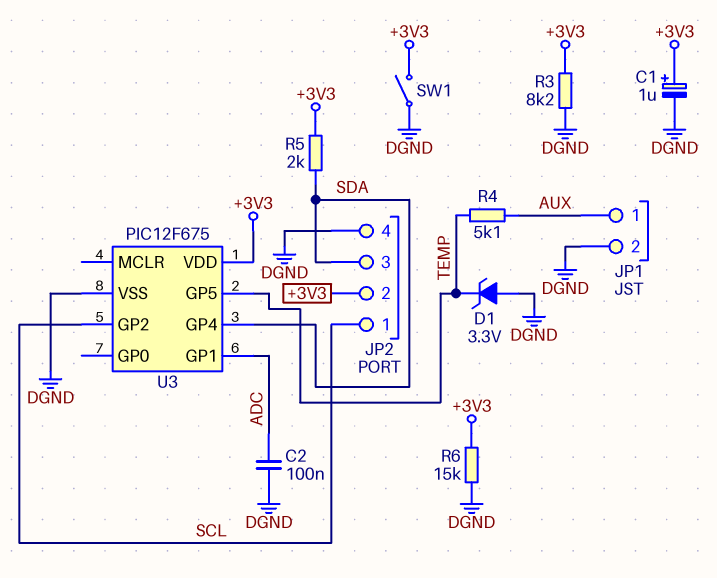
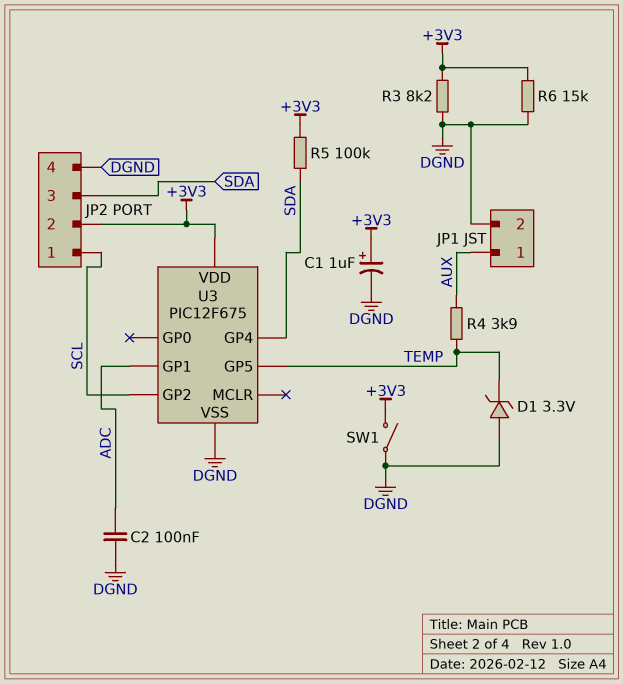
R4: 5.1k (AUX, TEMP) -> 3.9k (AUX, TEMP)
R5: 2k (+3V3, SDA) -> 100k (+3V3, SDA)

